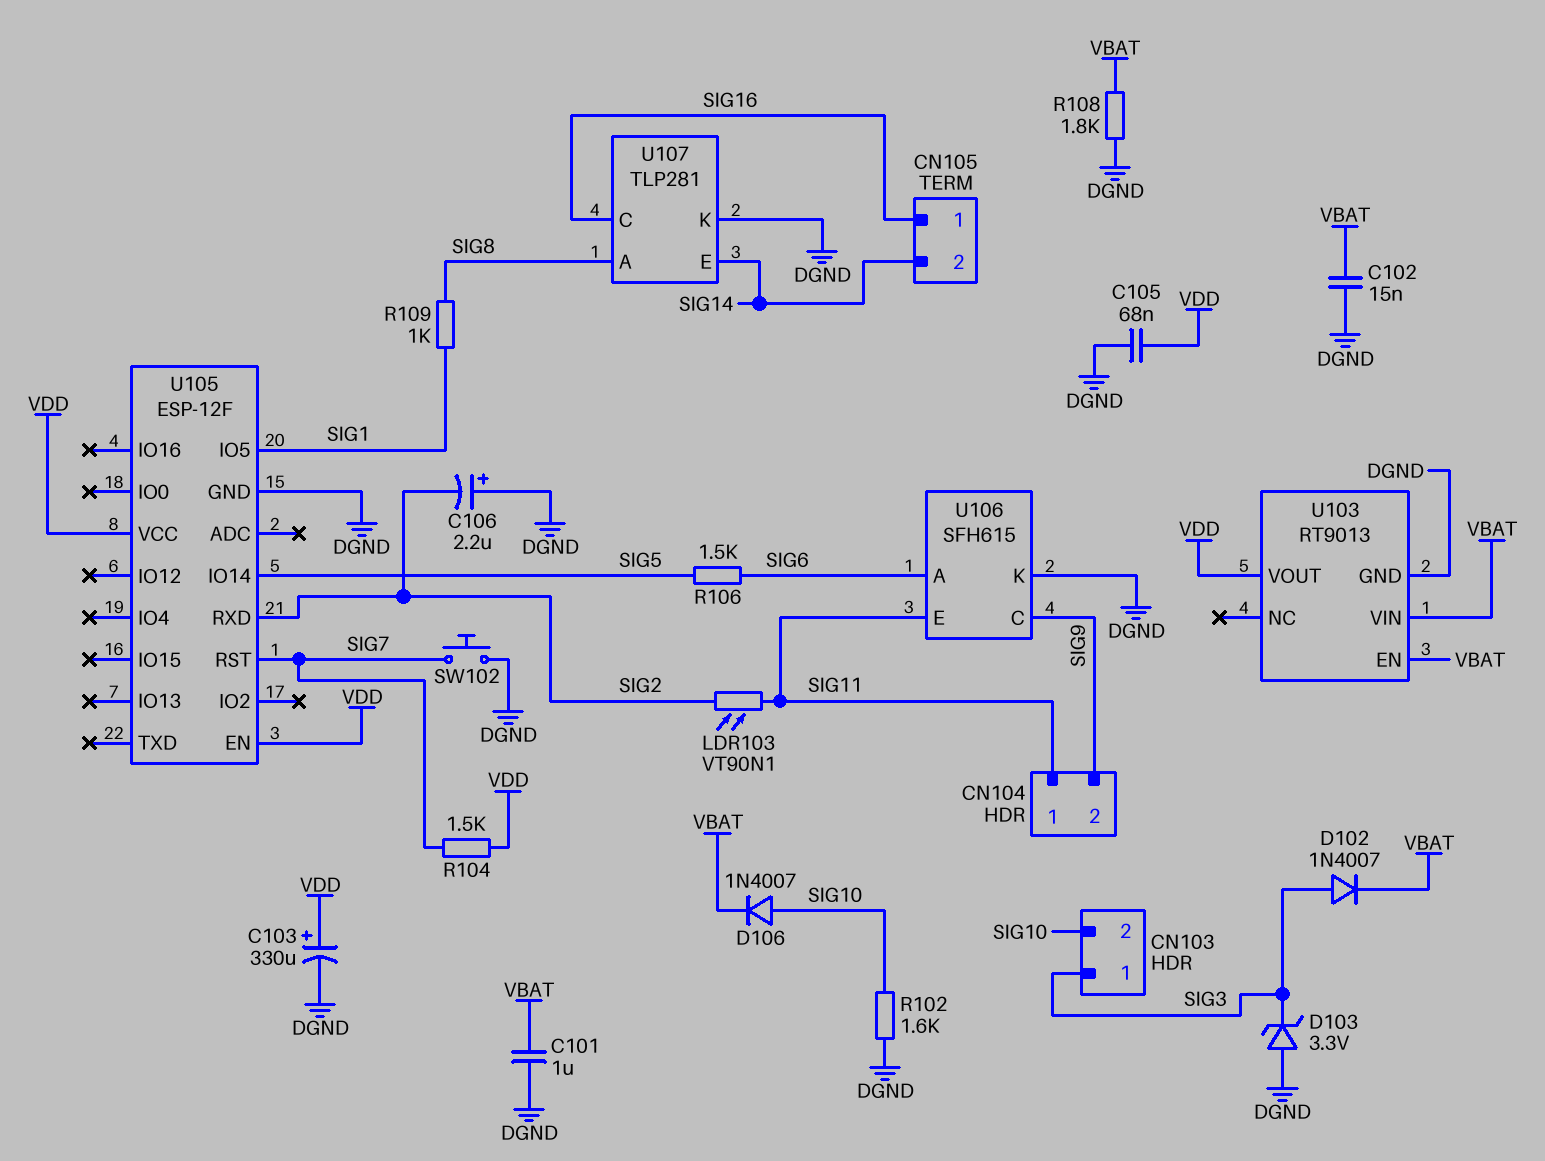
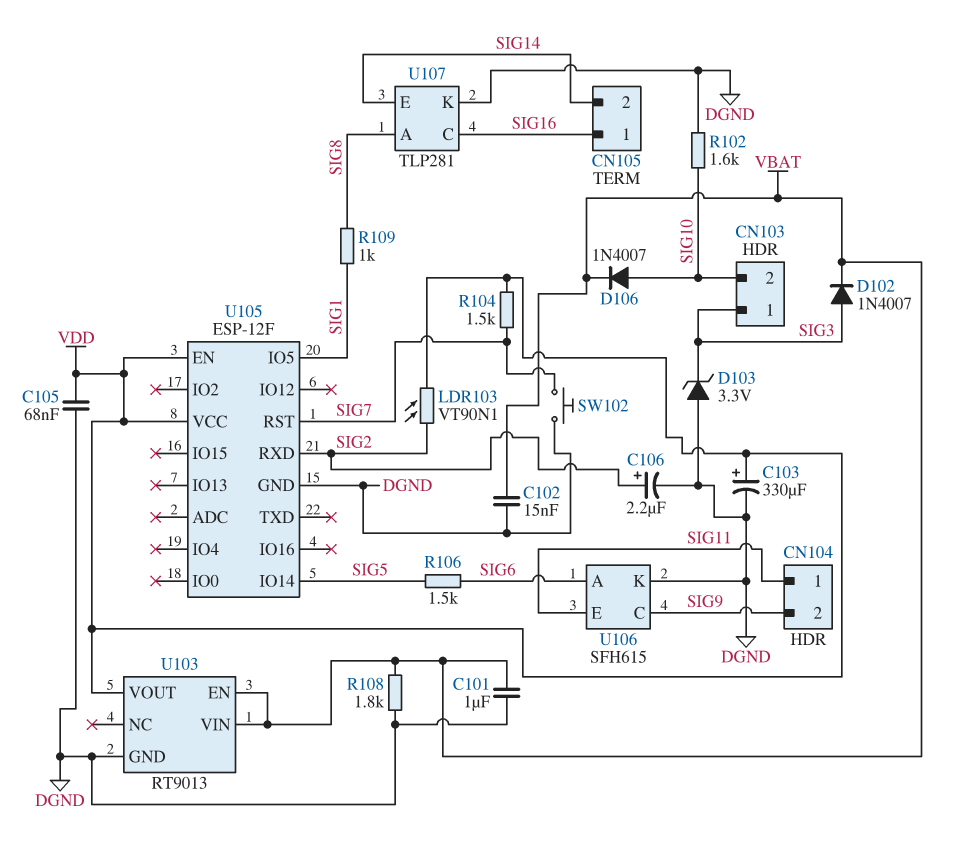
C106: 2.2uF (plus DGND, minus SIG2) -> 2.2uF (plus SIG2, minus DGND)
LDR103: VT90N1 (SIG2, SIG11) -> VT90N1 (SIG2, VDD)

